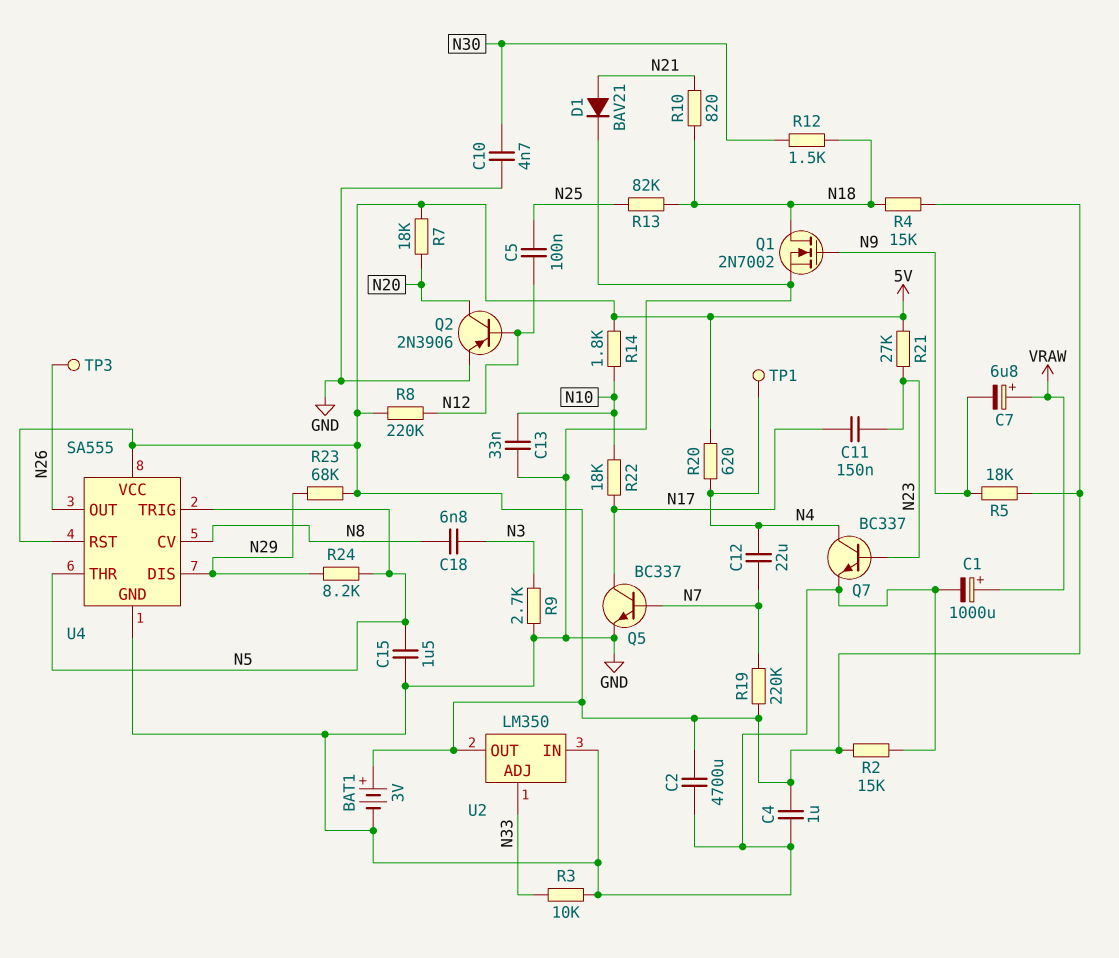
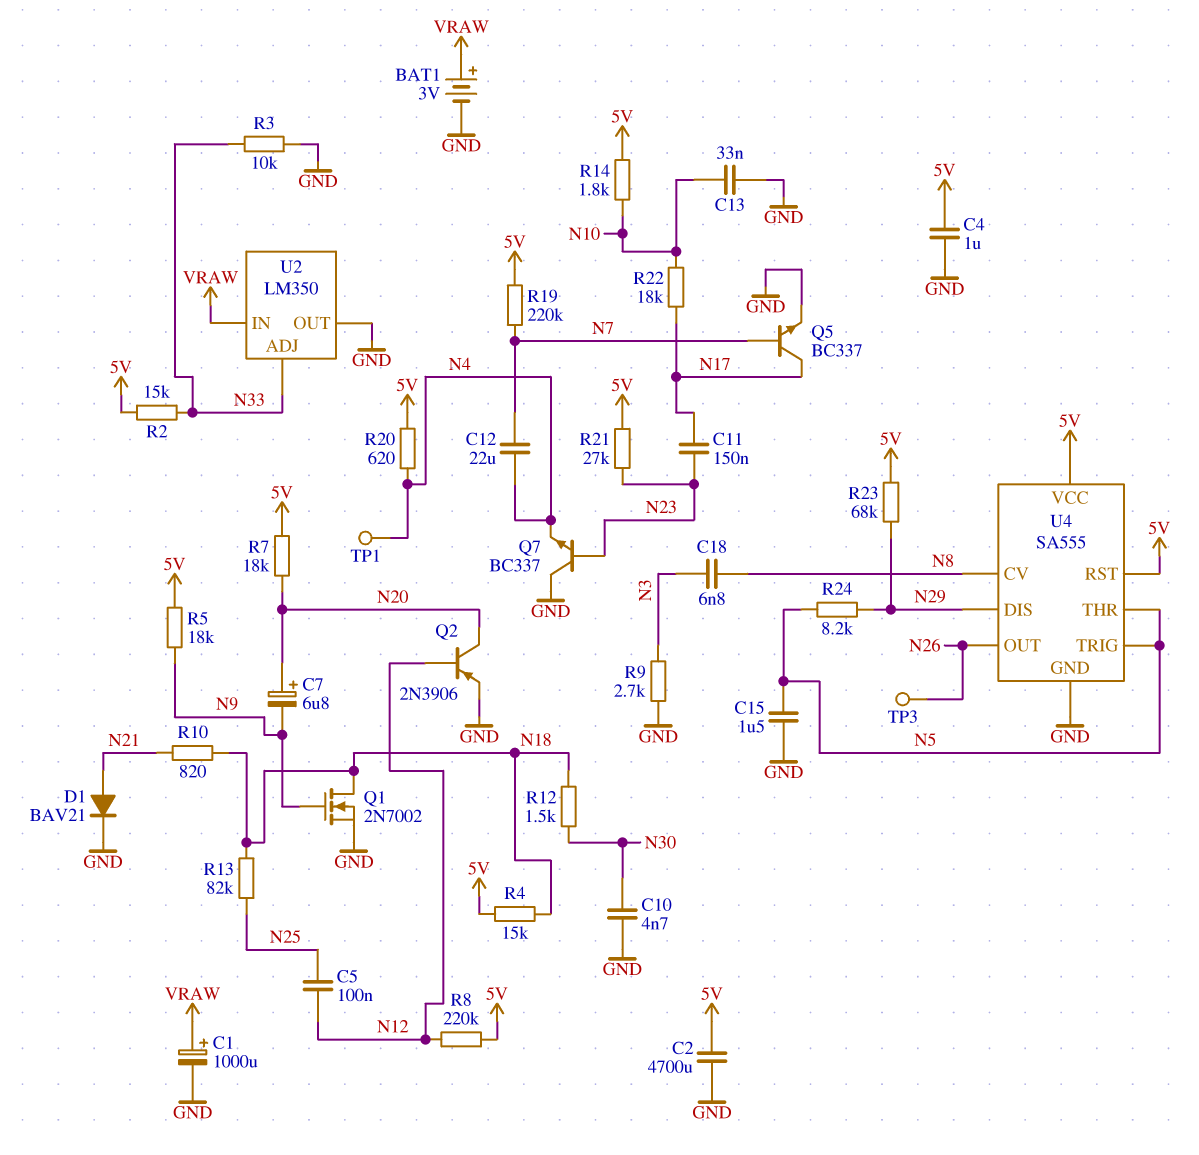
BAT1: 3V (plus 5V, minus GND) -> 3V (plus VRAW, minus GND)
C7: 6.8uF (plus VRAW, minus N9) -> 6.8uF (plus N20, minus N9)
Q7: NPN BC337 (B N23, C N4, E GND) -> NPN BC337 (B N23, C GND, E N4)
R2: 15k (5V, GND) -> 15k (5V, N33)
U2 pin IN: GND -> VRAW
U2 pin OUT: 5V -> GND

